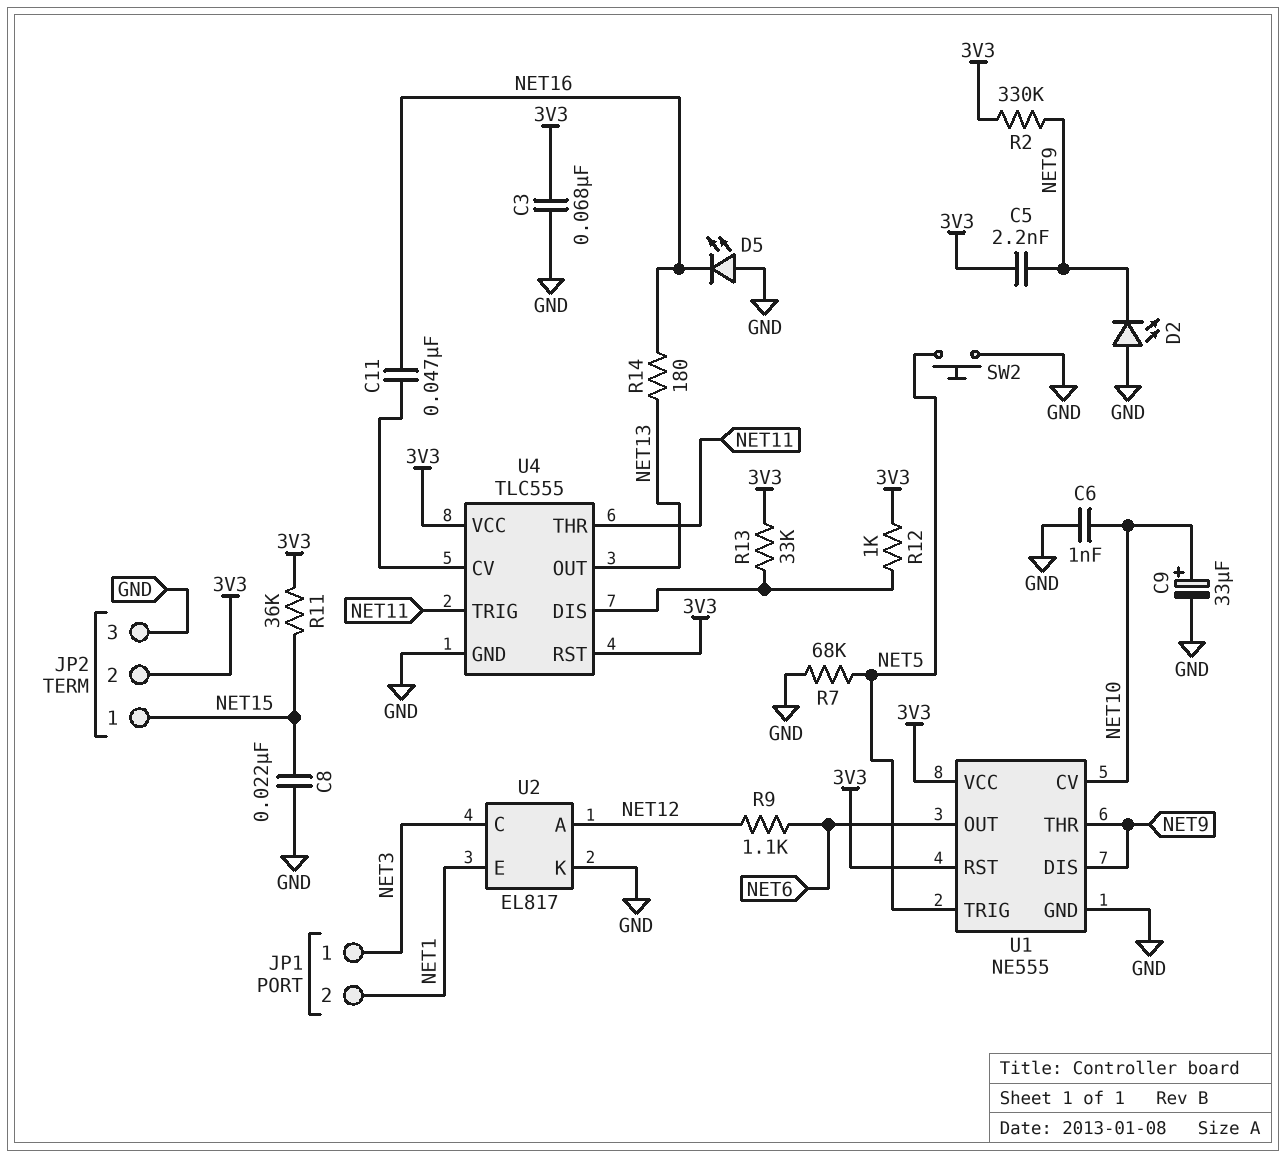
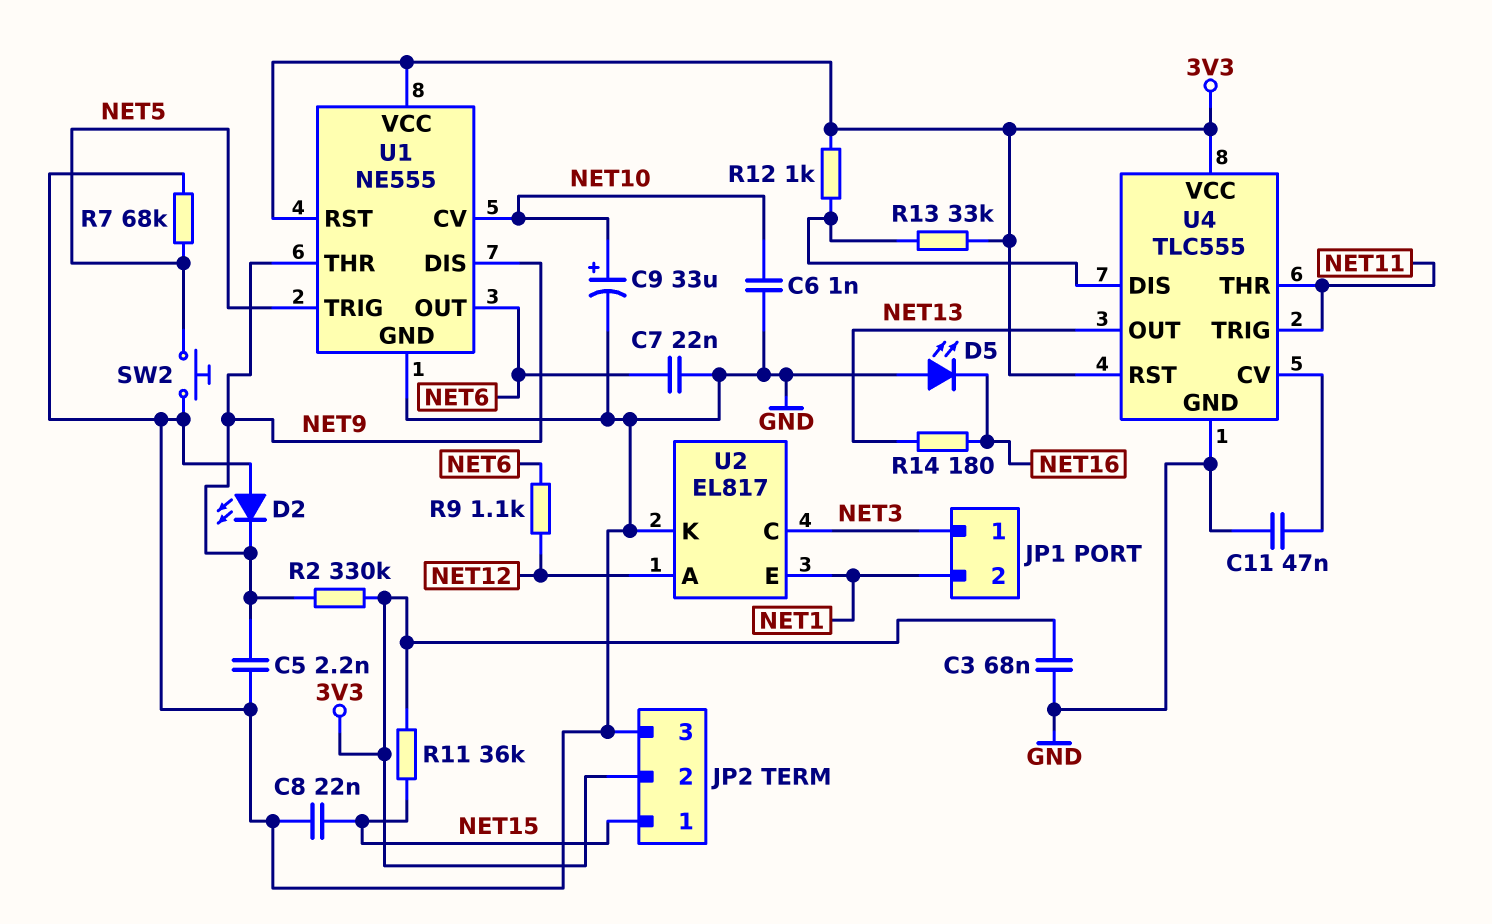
C5: 2.2nF (3V3, NET9) -> 2.2nF (GND, NET9)
C7: none -> 22nF (GND, NET6)
C11: 47nF (NET16, U4/CV) -> 47nF (GND, U4/CV)

